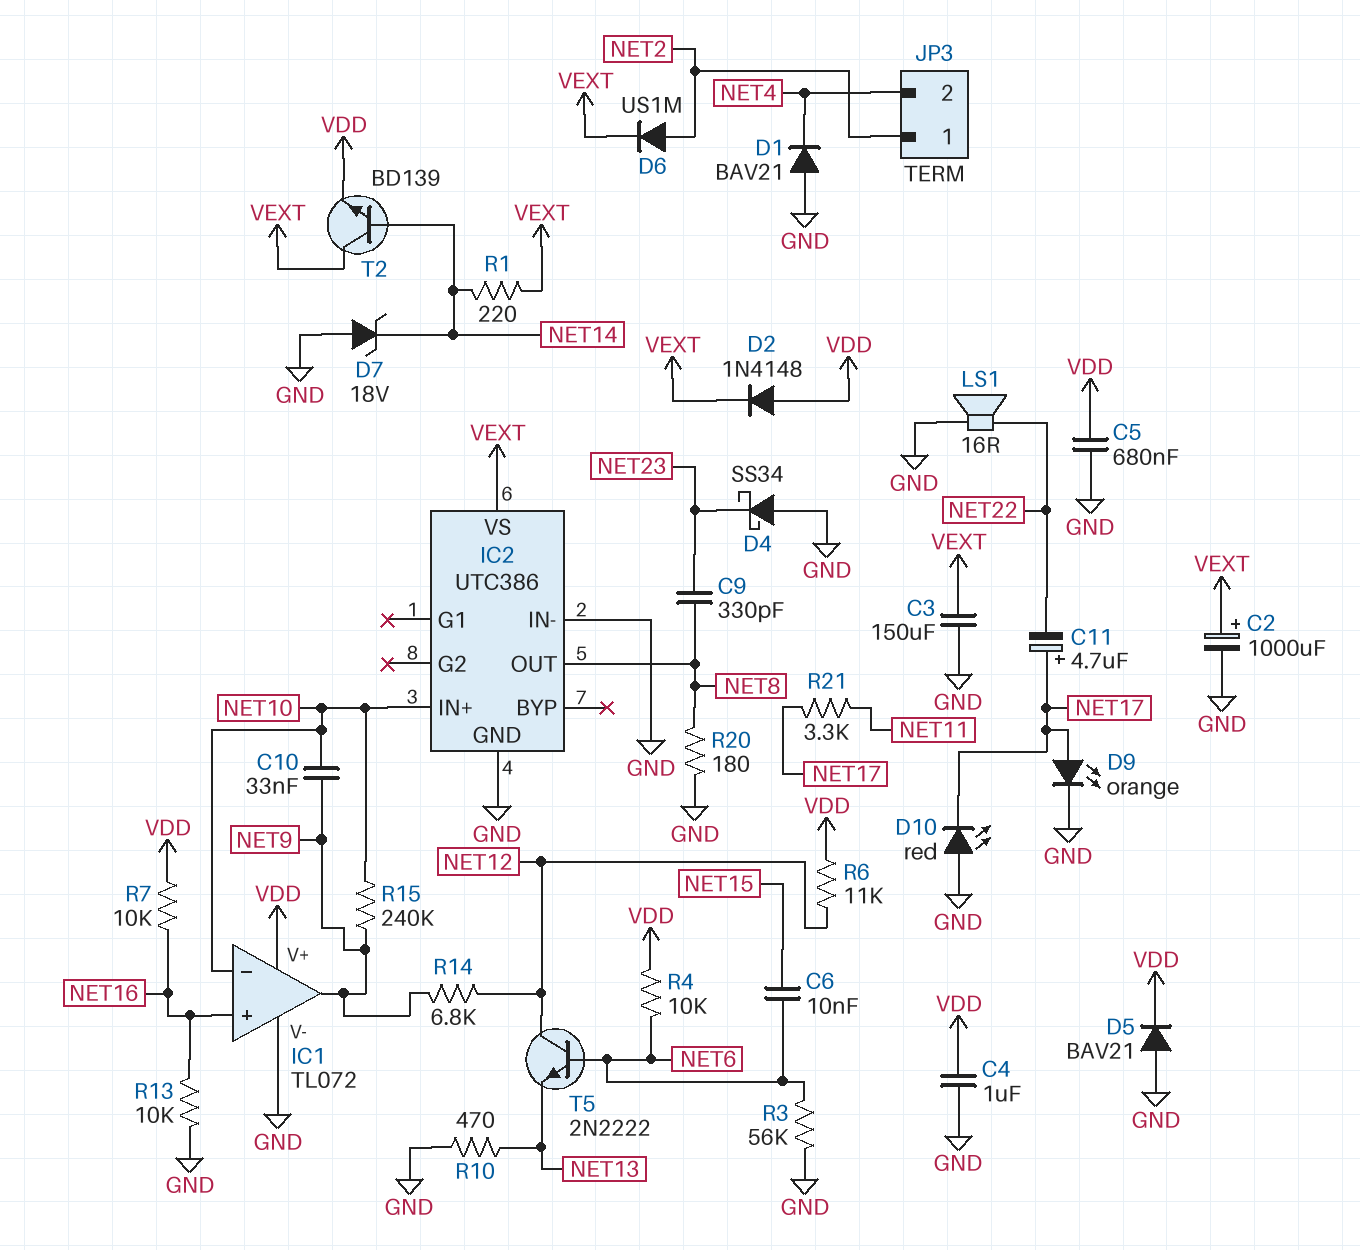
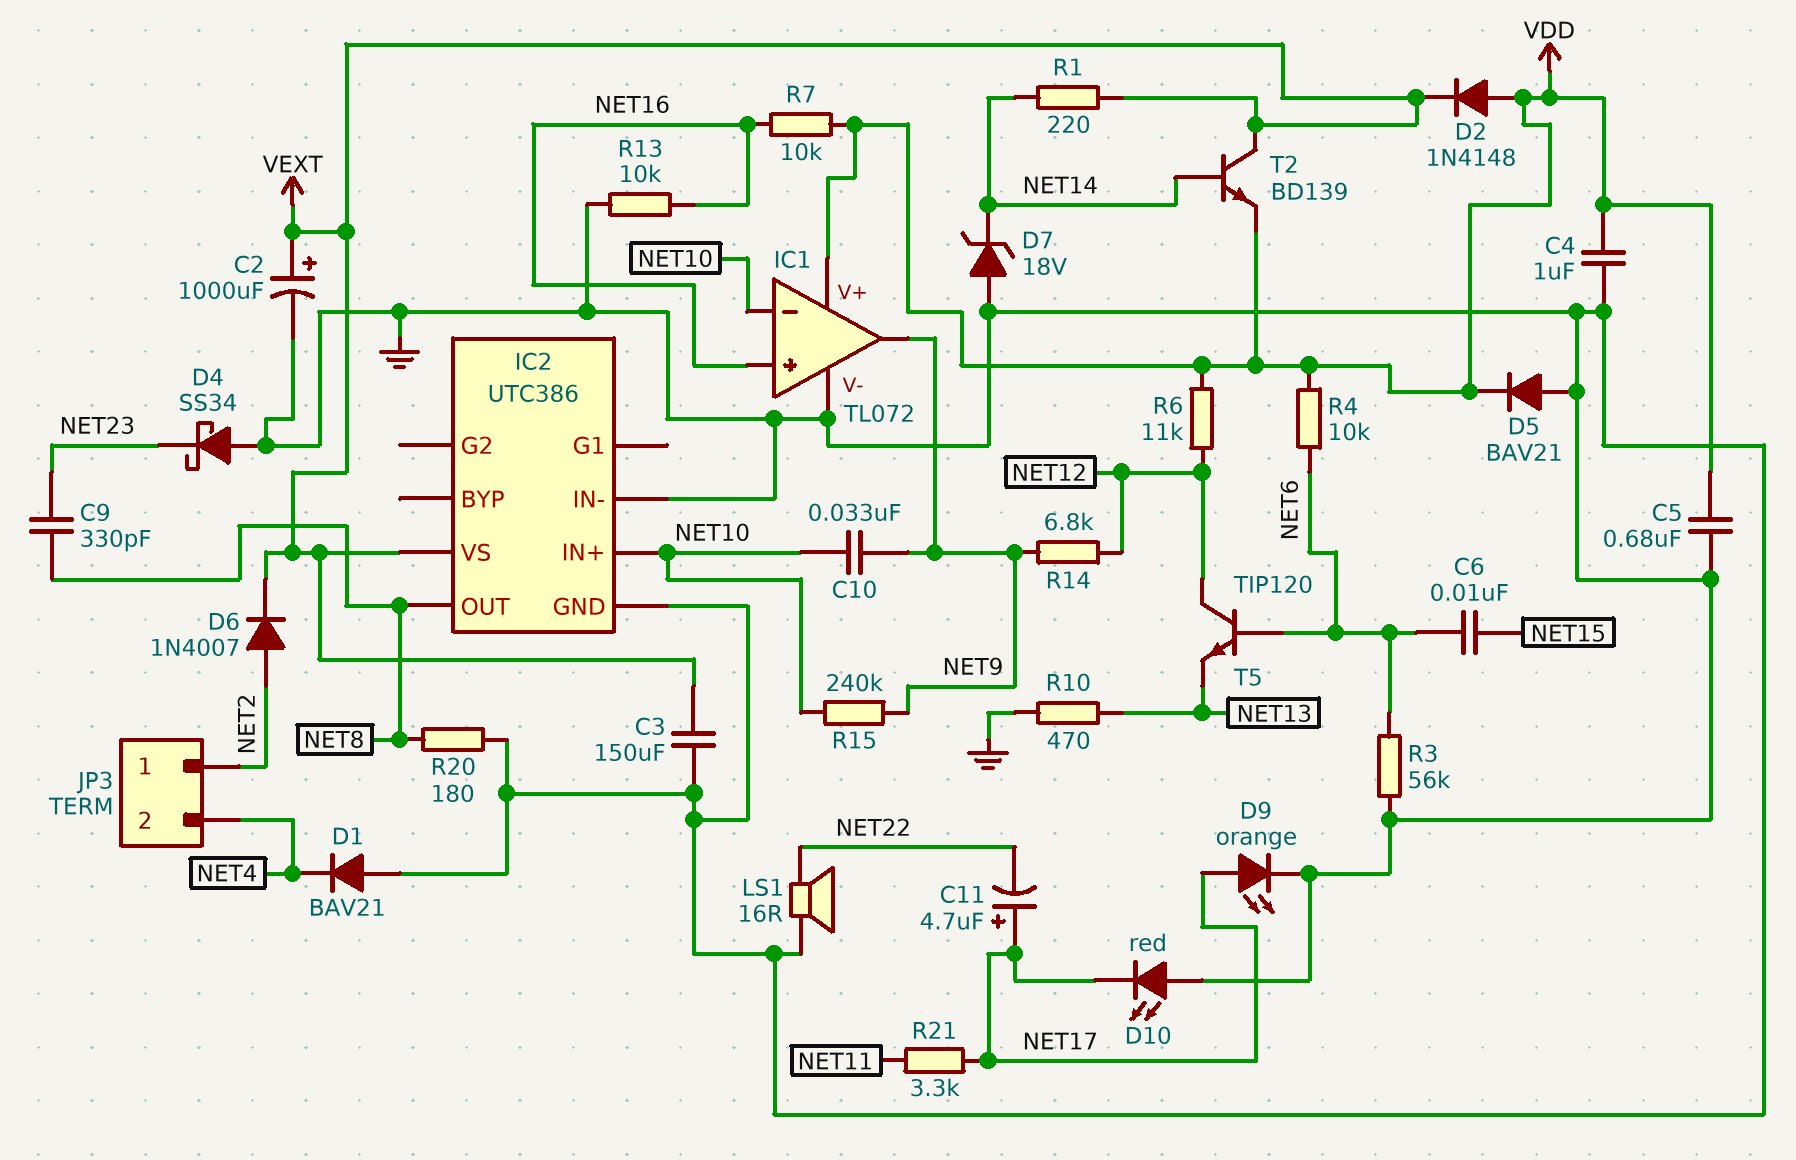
D6: diode US1M (A NET2, K VEXT) -> diode 1N4007 (A NET2, K VEXT)
T5: NPN 2N2222 (B NET6, C NET12, E NET13) -> NPN TIP120 (B NET6, C NET12, E NET13)

